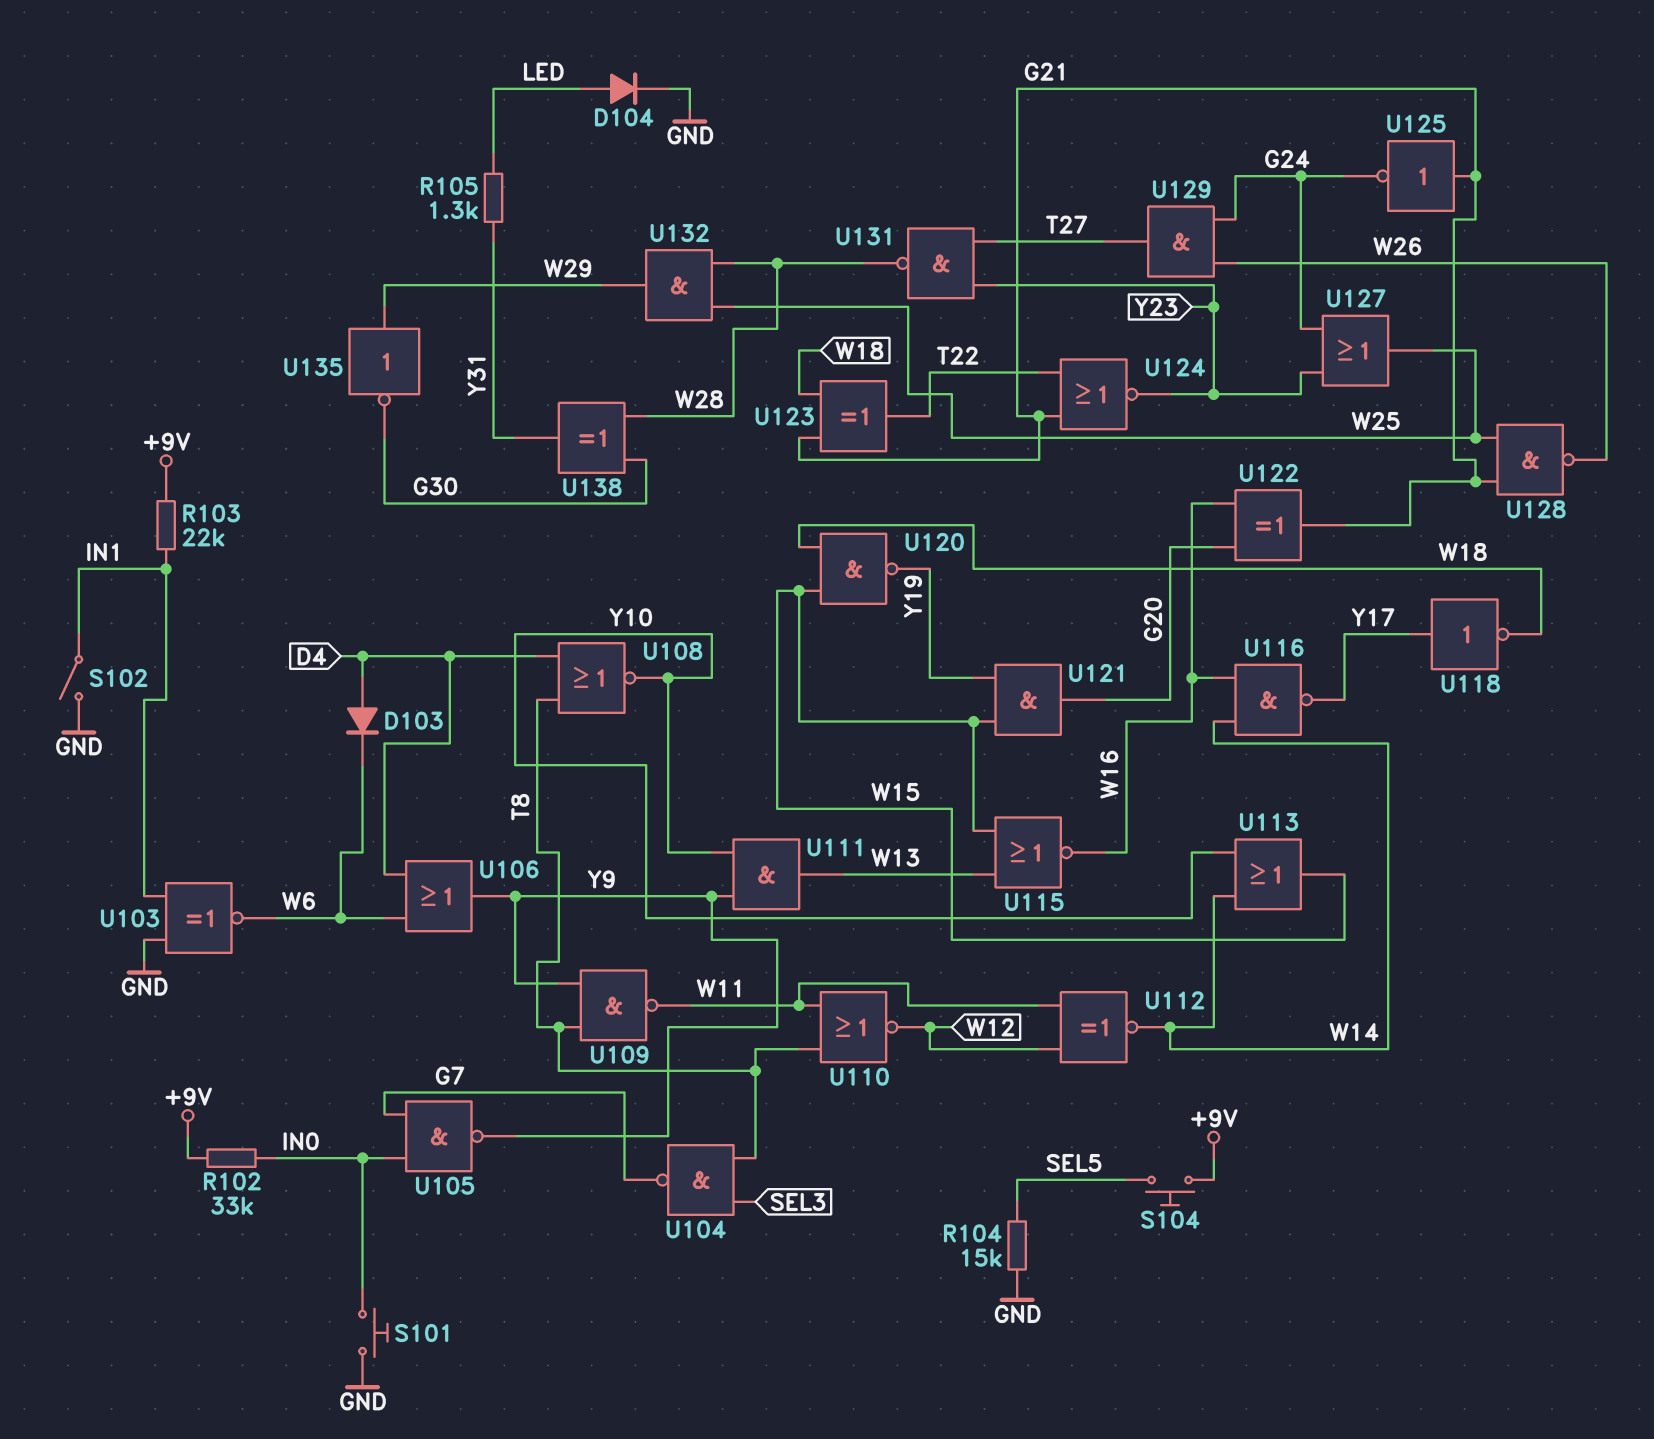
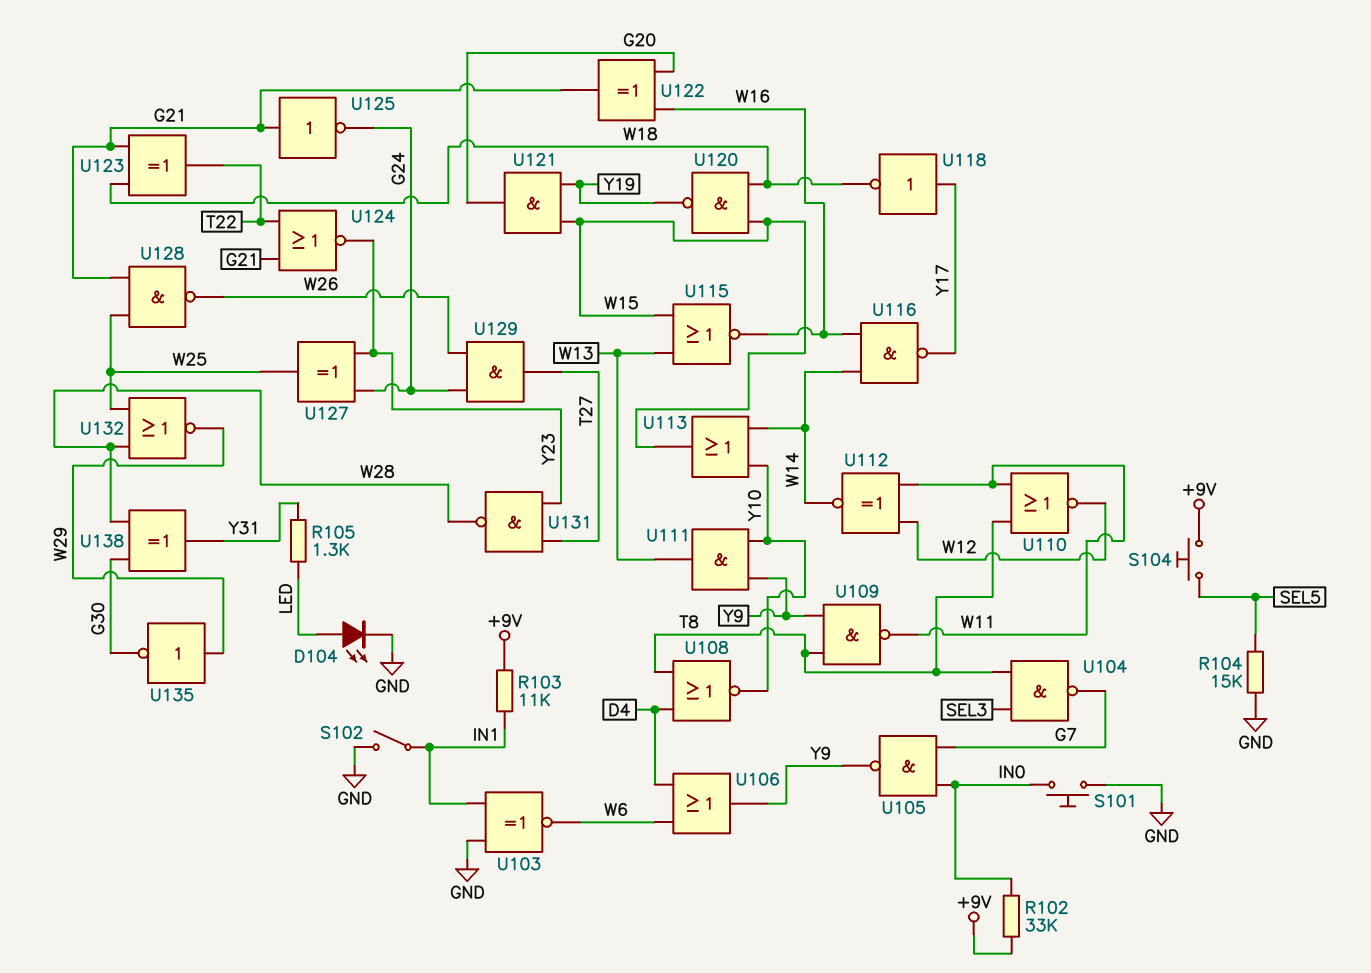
D103: diode (A D4, K W6) -> none
D104: diode (A LED, K GND) -> LED (A LED, K GND)
R103: 22k (+9V, IN1) -> 11k (+9V, IN1)
U127: OR (in G24, in Y23, out W25) -> XOR (in G24, in Y23, out W25)
U132: AND (in W25, in W28, out W29) -> NOR (in W25, in W28, out W29)

